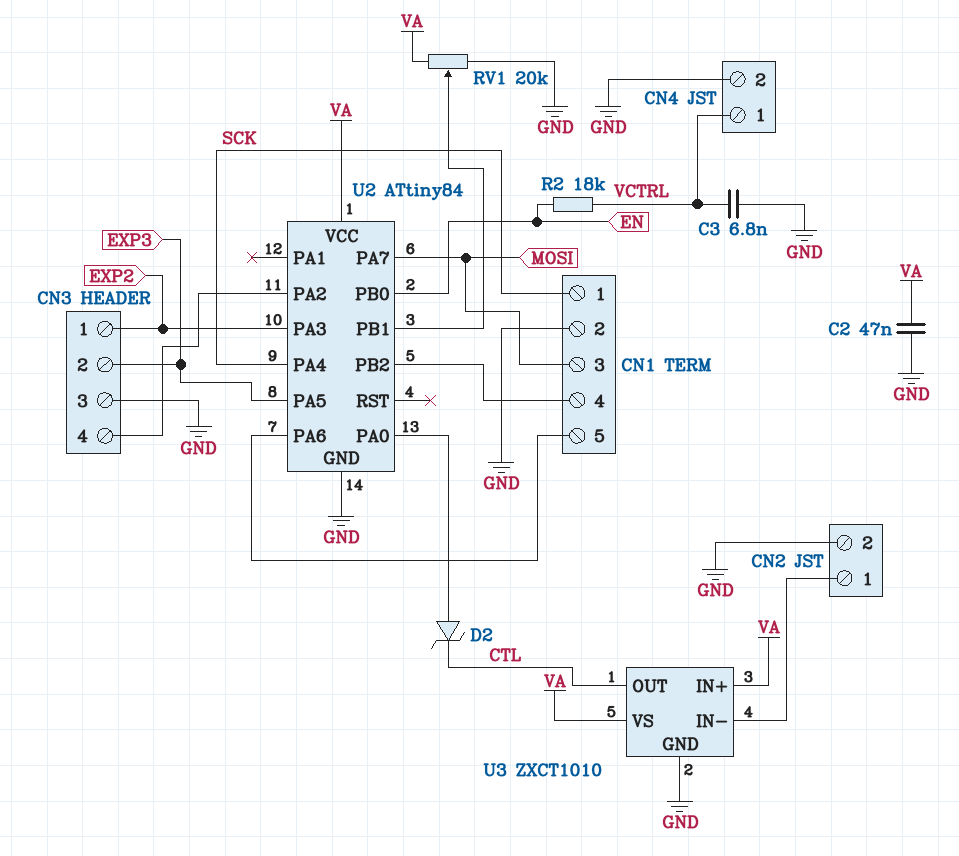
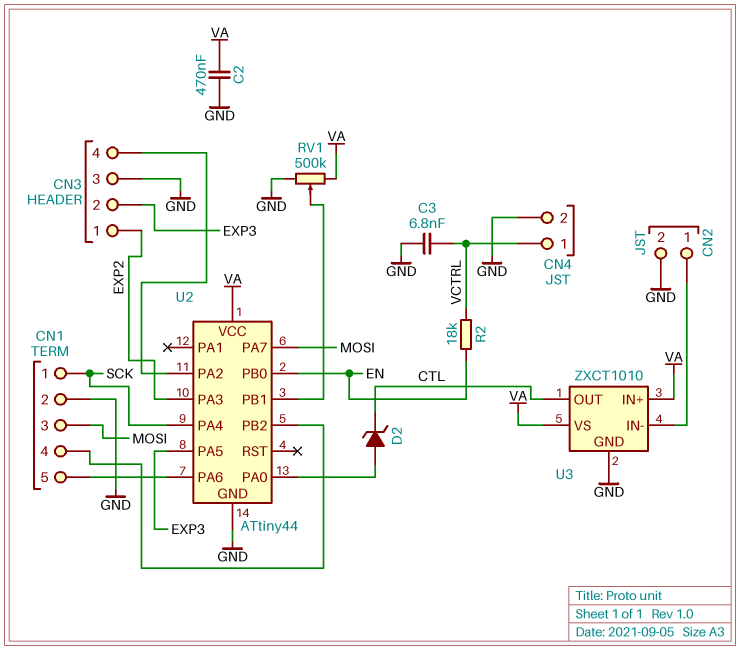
C2: 47nF (GND, VA) -> 470nF (GND, VA)
RV1: 20k (GND, VA, wiper U2/PB1) -> 500k (GND, VA, wiper U2/PB1)
U2: ATtiny84 -> ATtiny44

